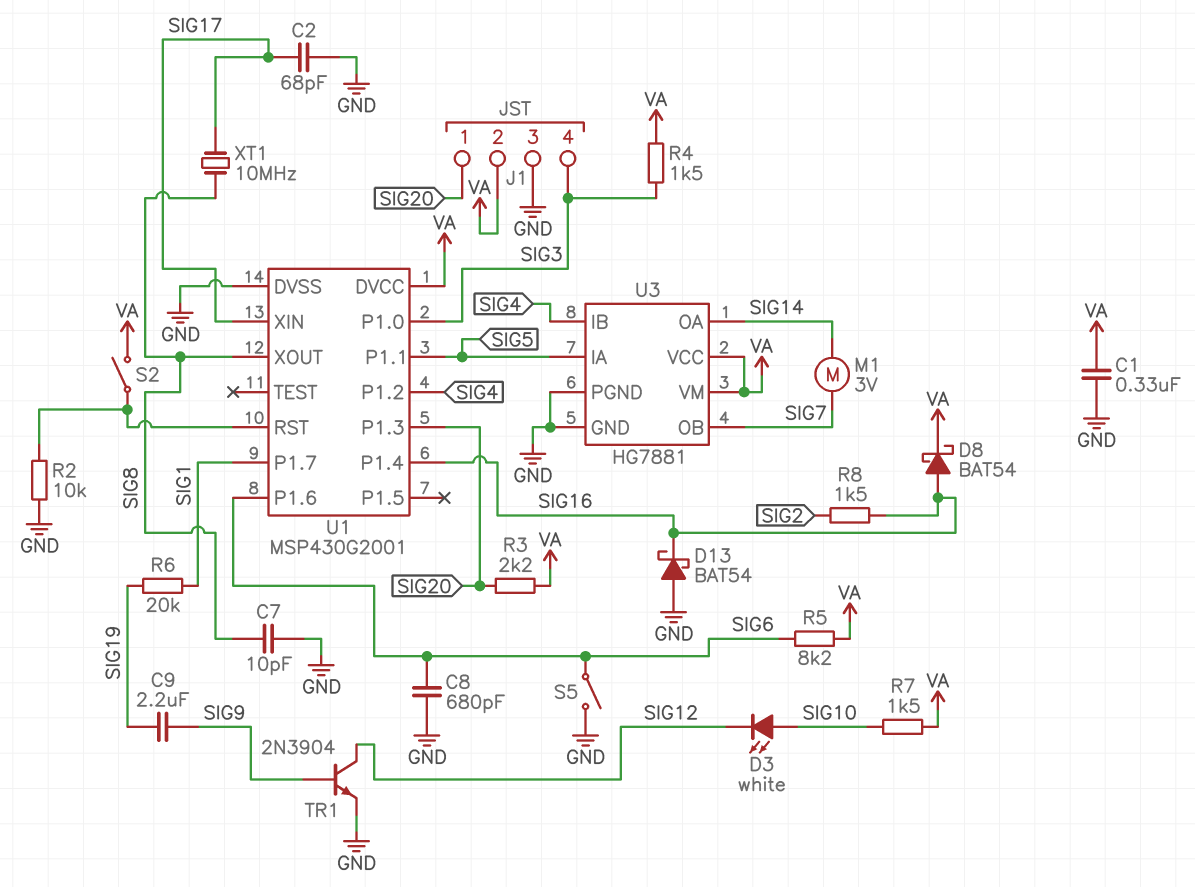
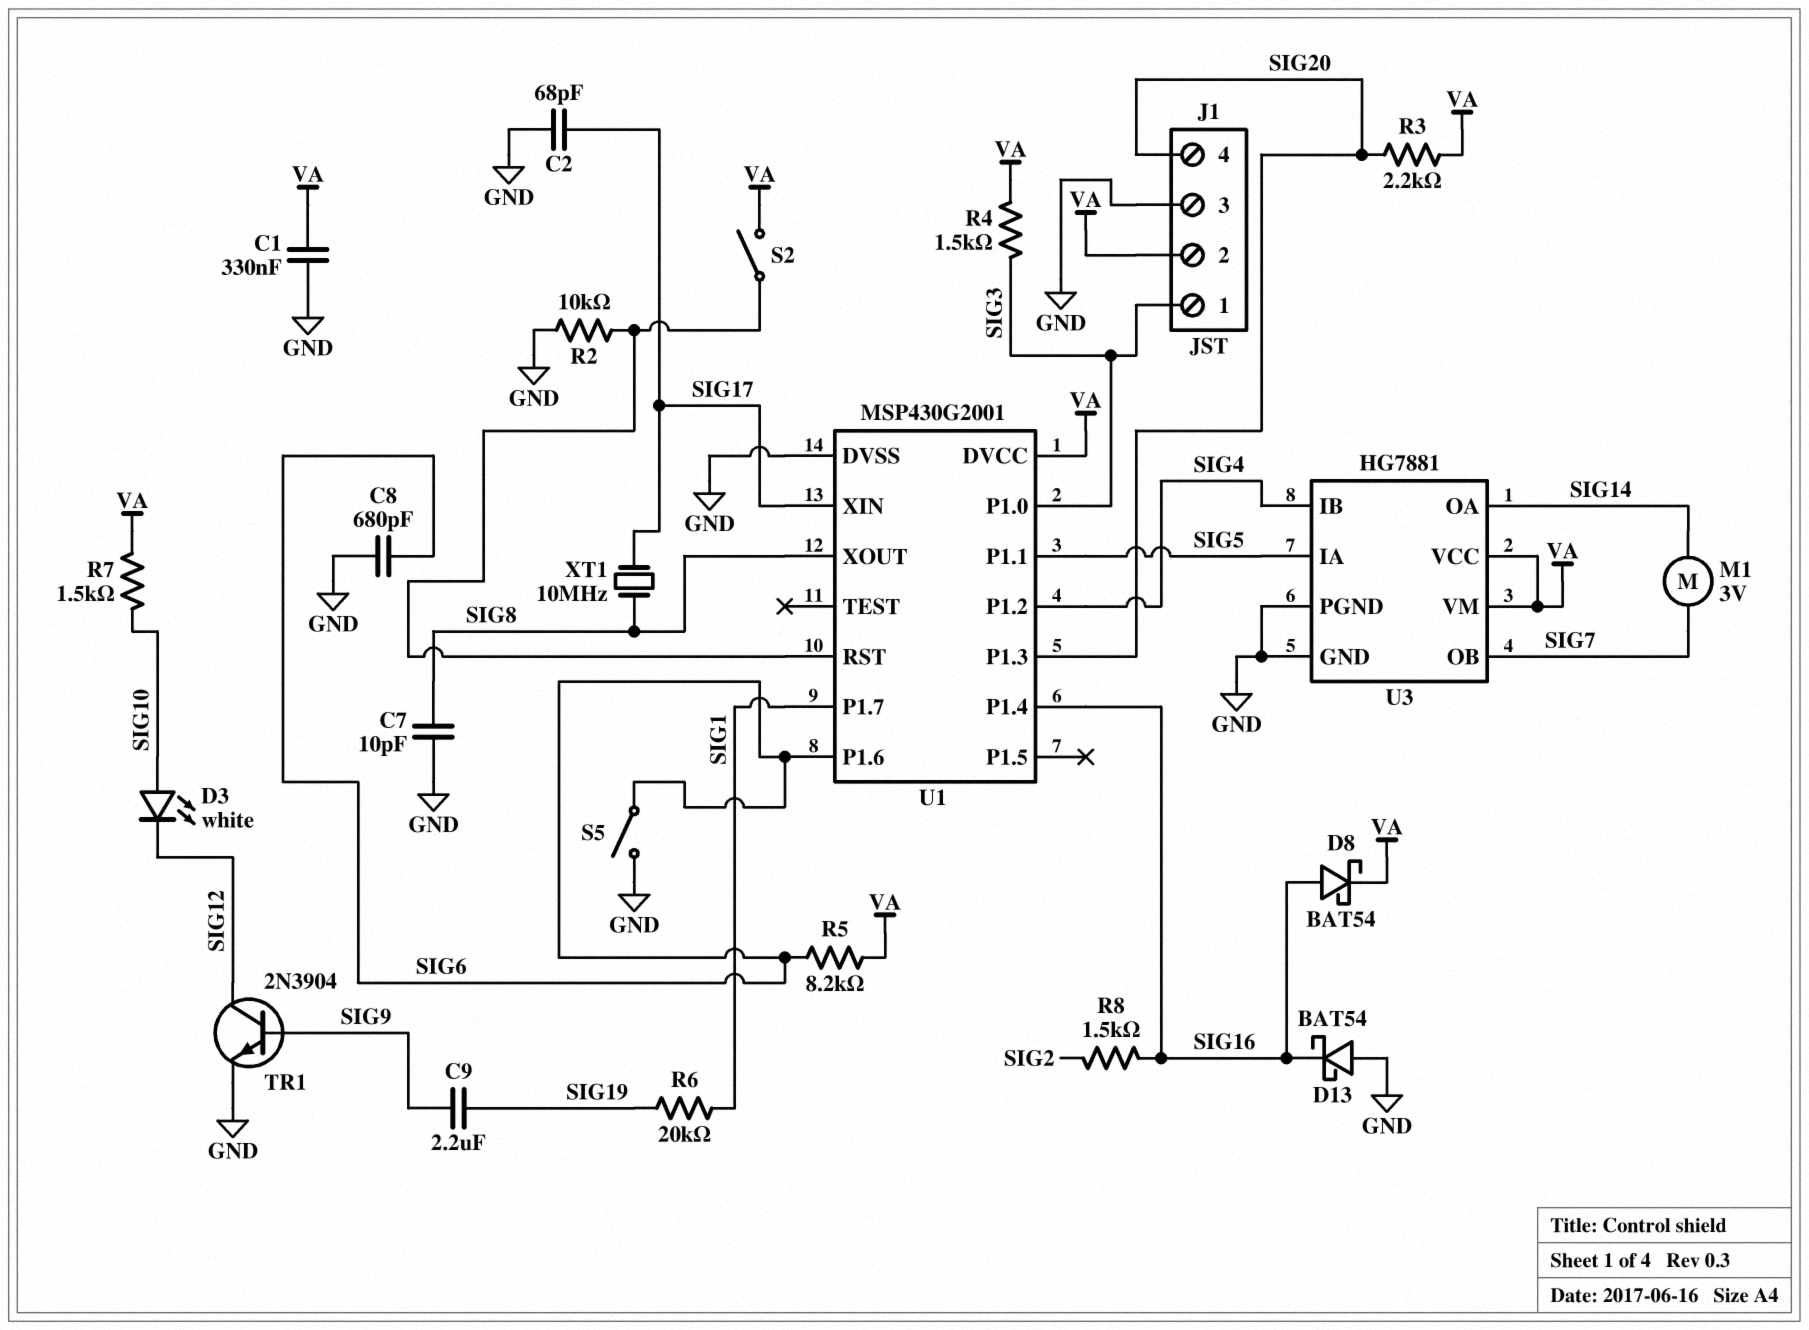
J1 pin 1: SIG20 -> SIG3
J1 pin 4: SIG3 -> SIG20

